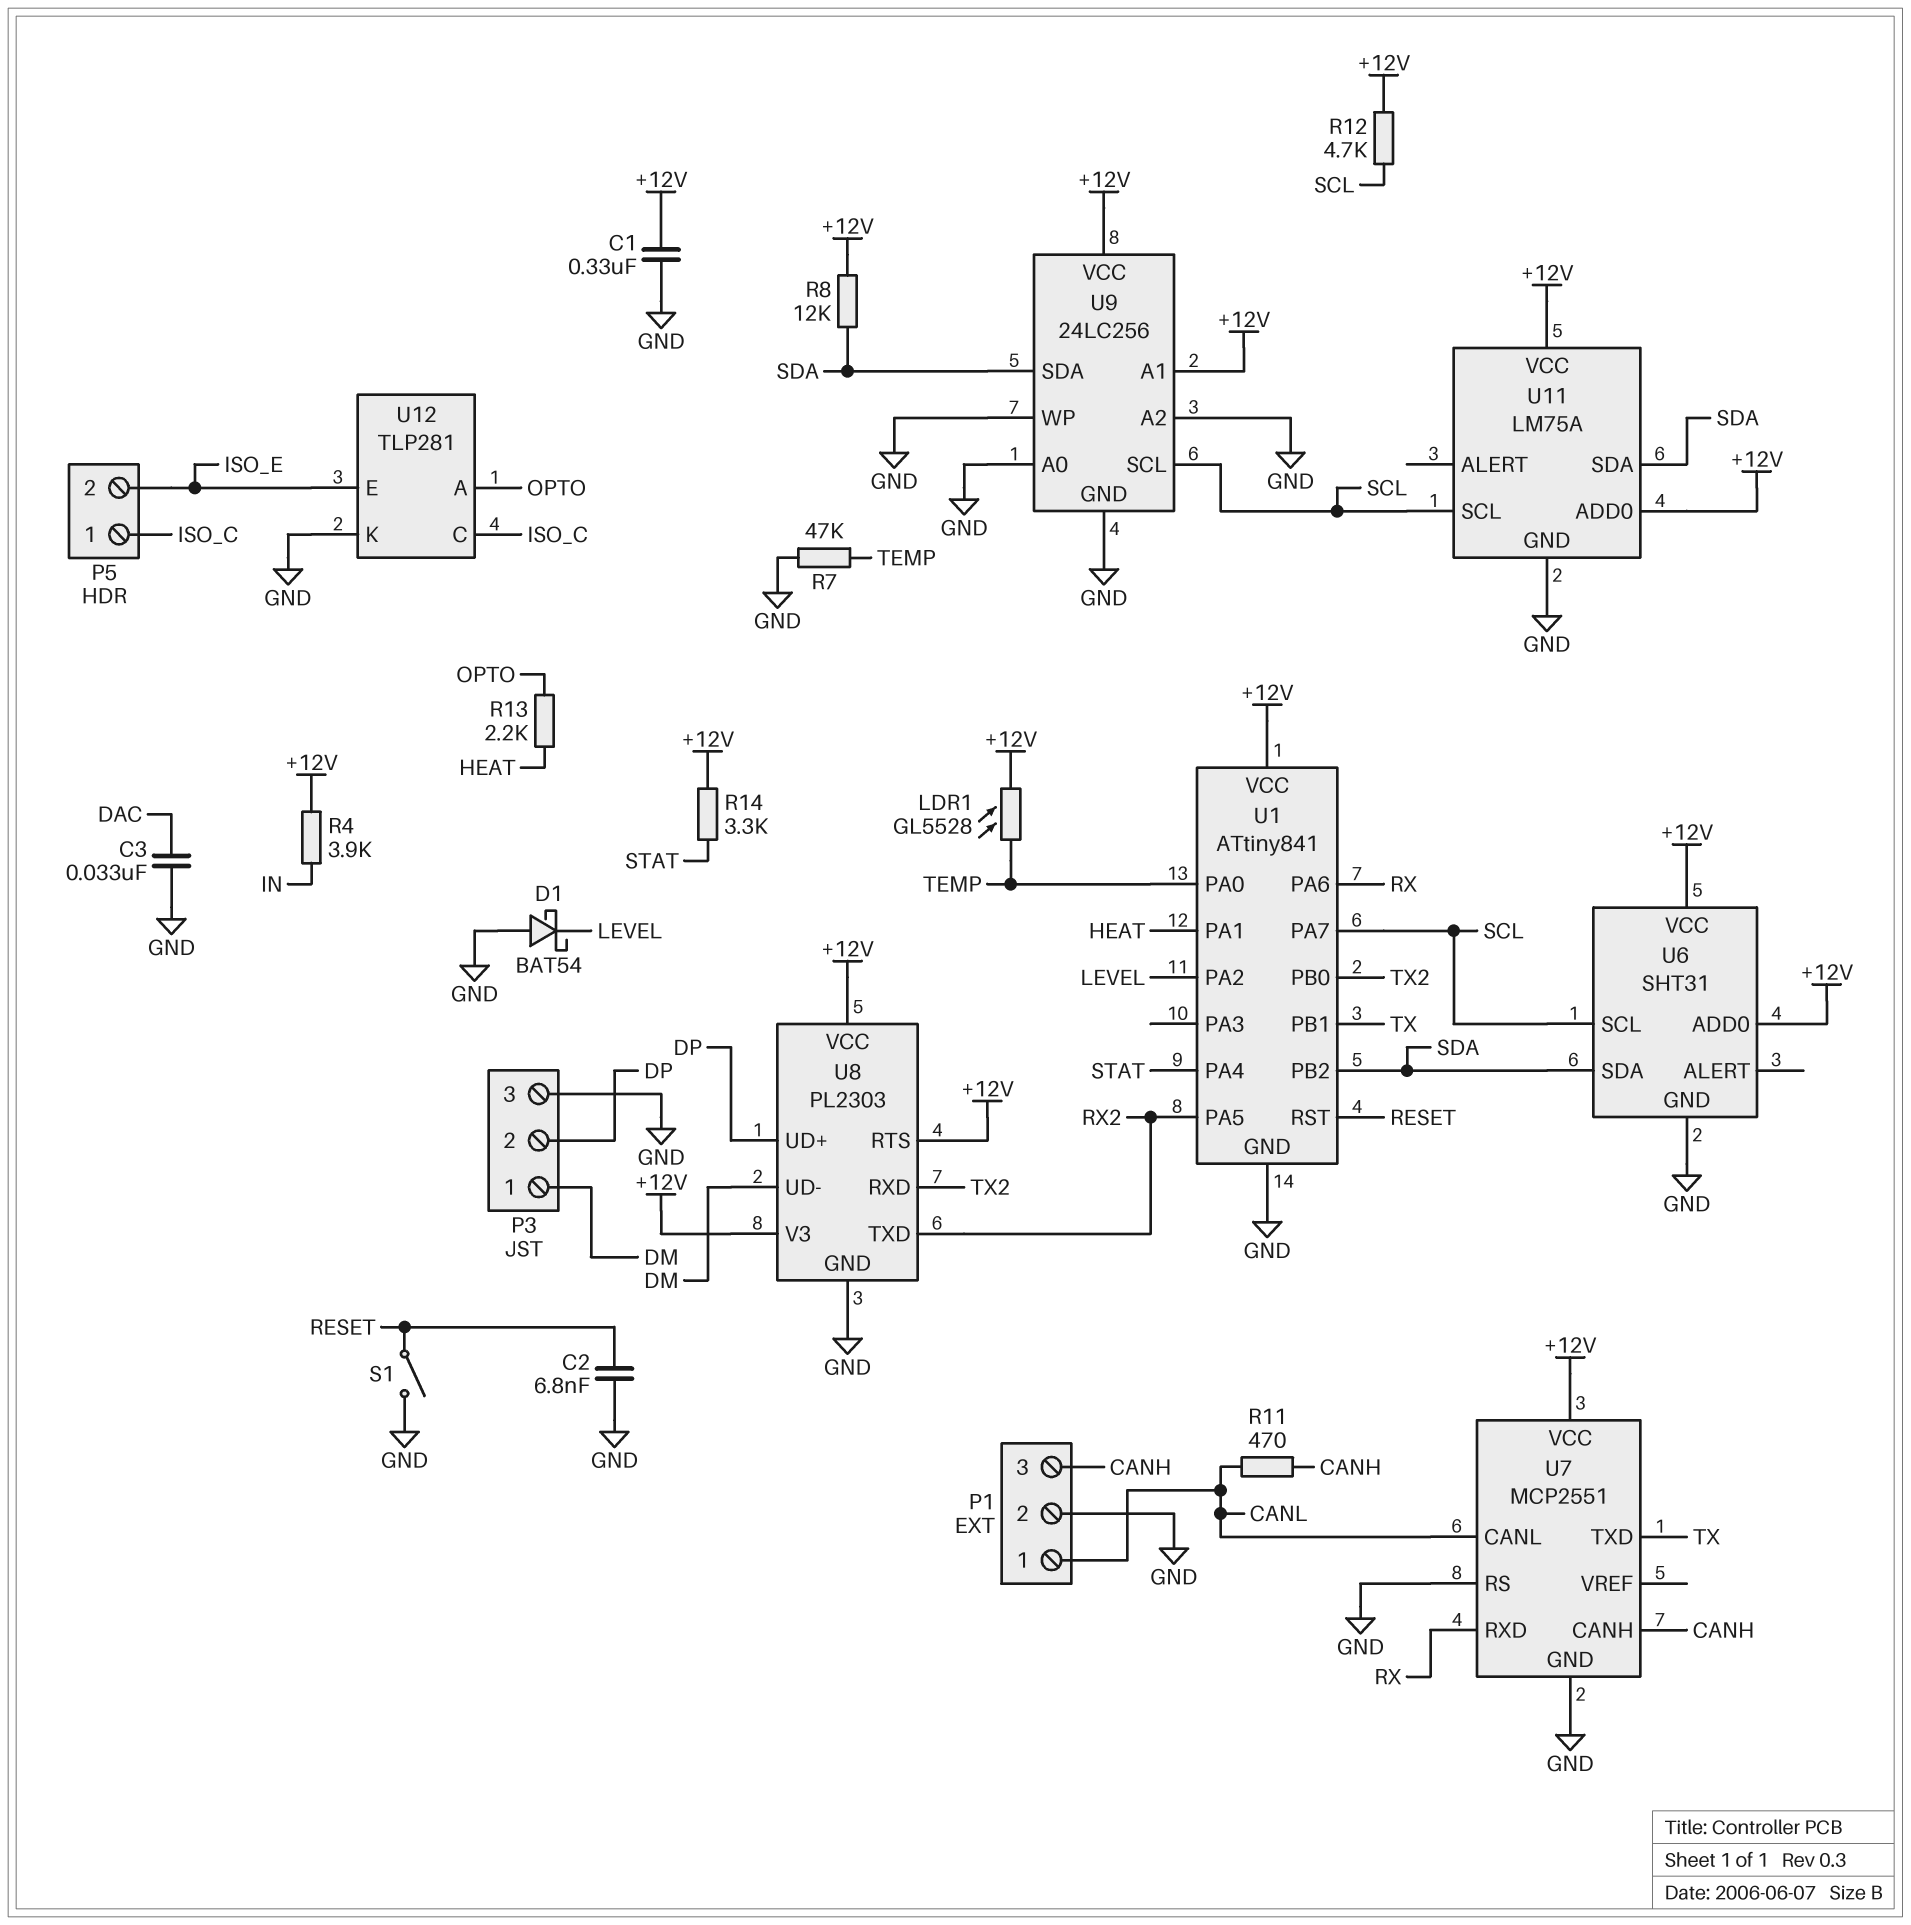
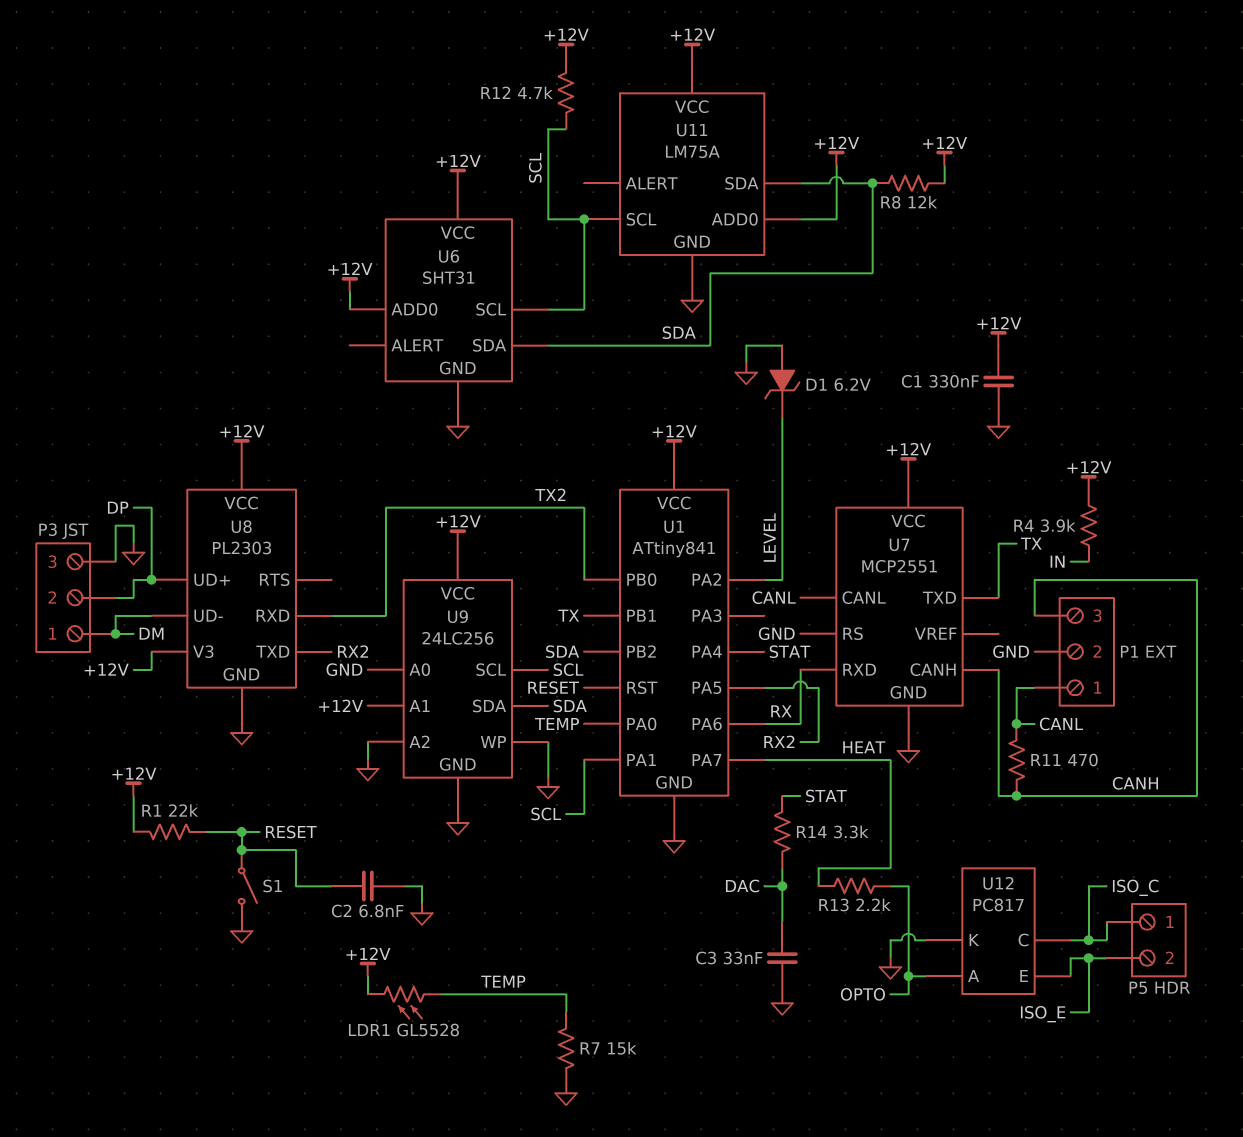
D1: schottky BAT54 (A GND, K LEVEL) -> zener 6.2V (A GND, K LEVEL)
R1: none -> 22k (+12V, RESET)
R7: 47k (GND, TEMP) -> 15k (GND, TEMP)
R14: 3.3k (+12V, STAT) -> 3.3k (DAC, STAT)
U1 pin PA1: HEAT -> SCL
U1 pin PA7: SCL -> HEAT
U8 pin RTS: +12V -> none
U12: TLP281 -> PC817

